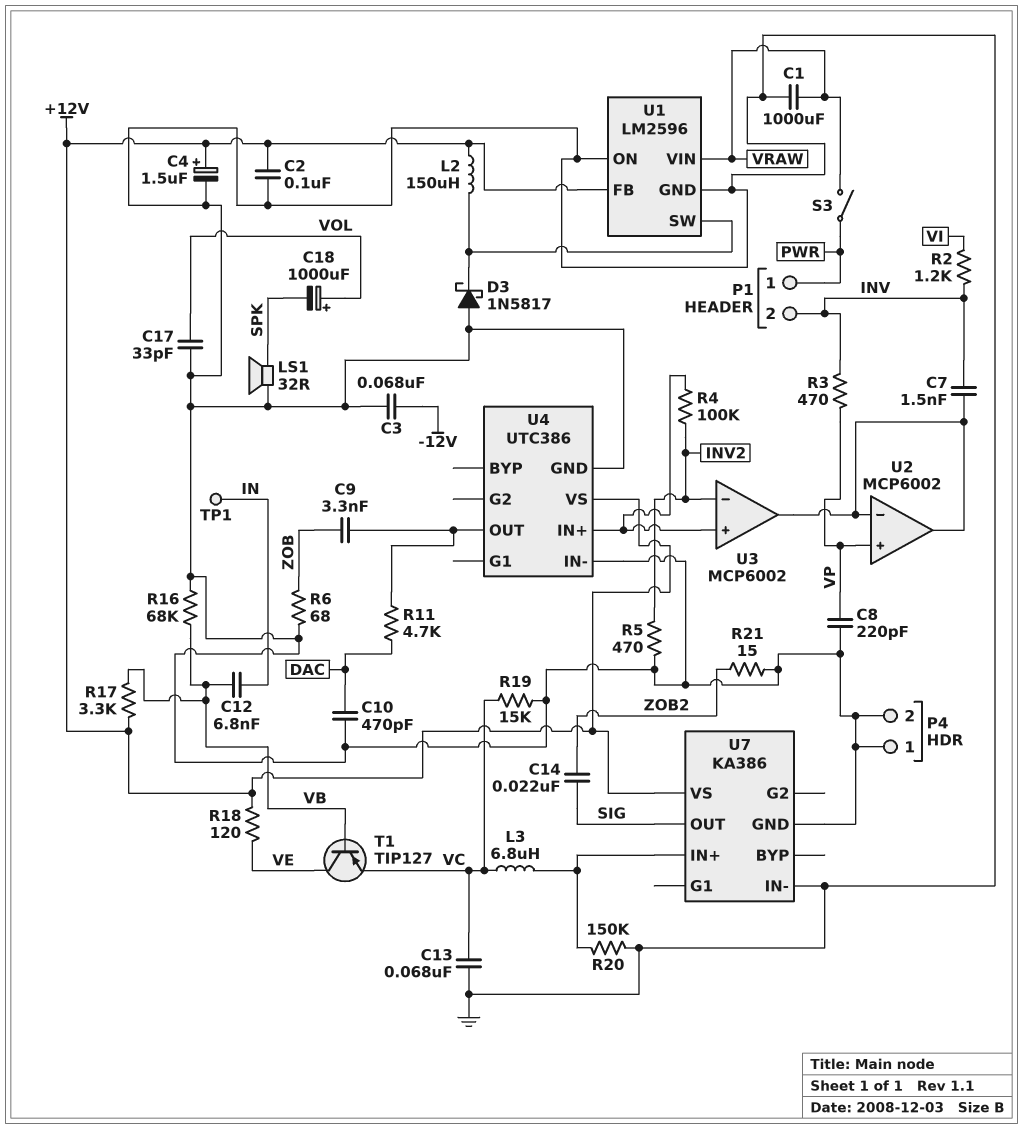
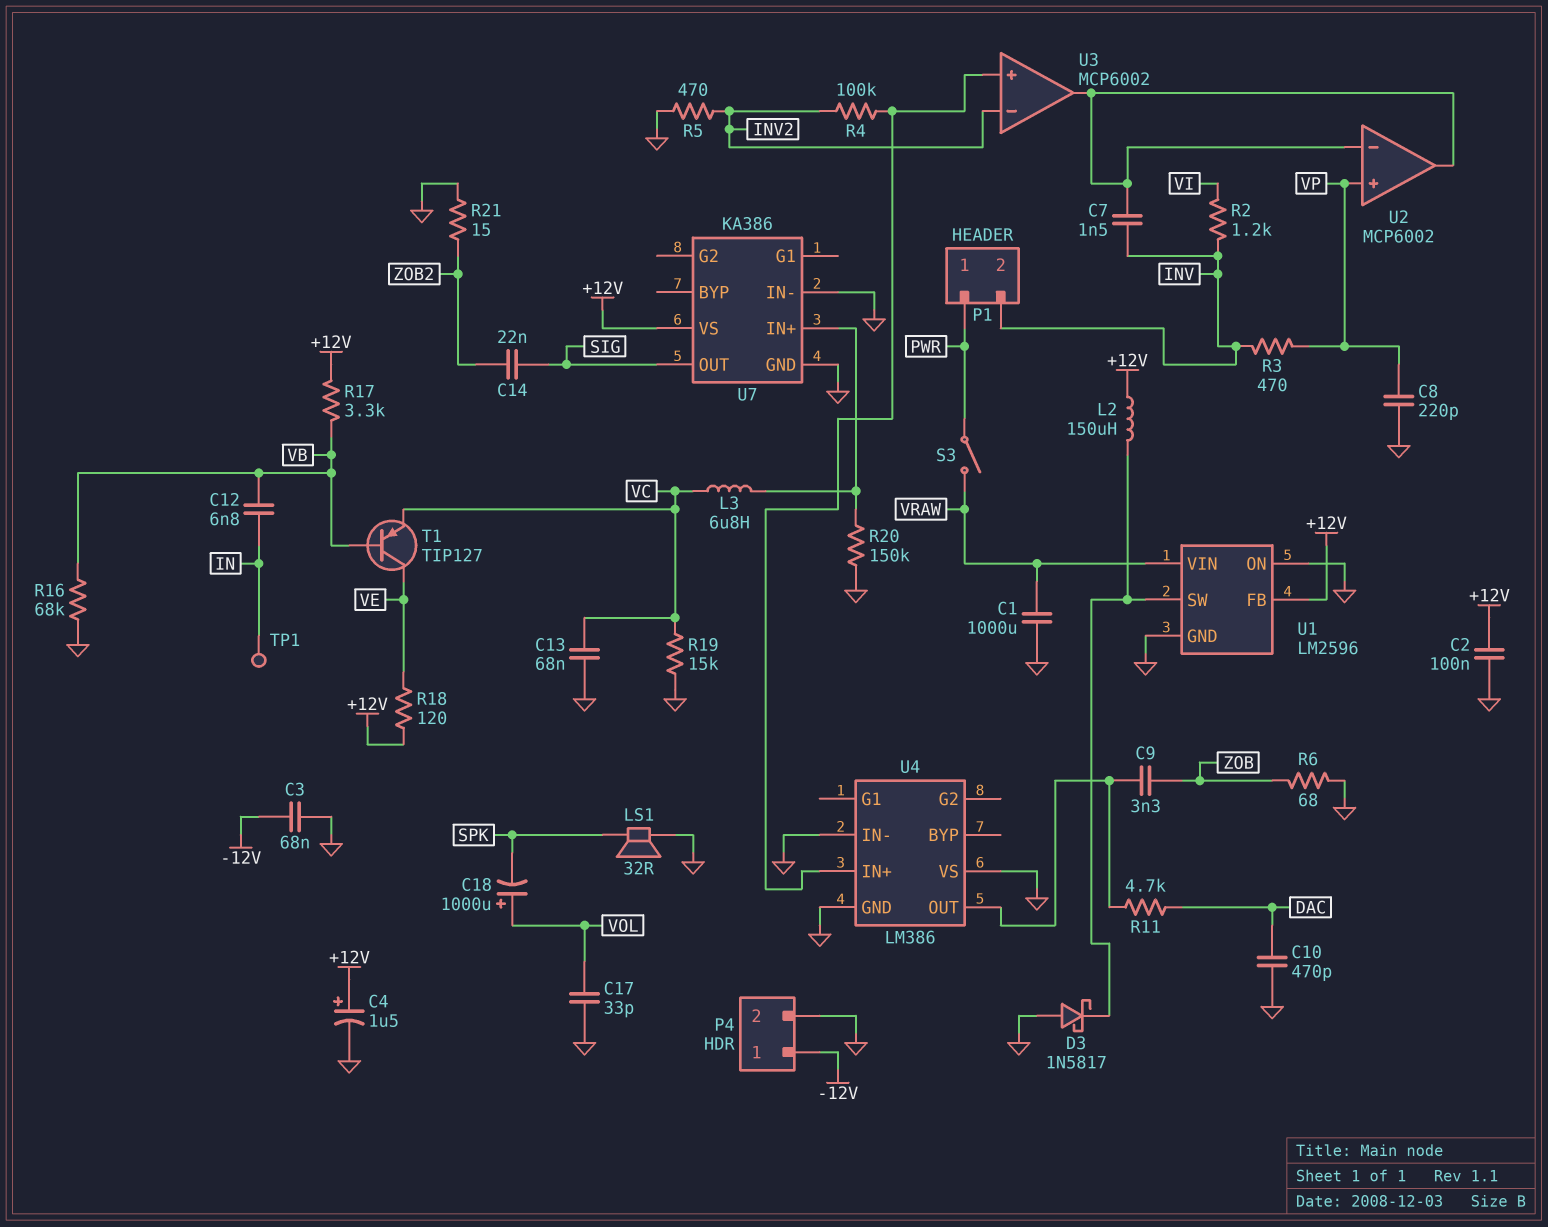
P4 pin 1: GND -> -12V
U4: UTC386 -> LM386
U4 pin VS: +12V -> GND

